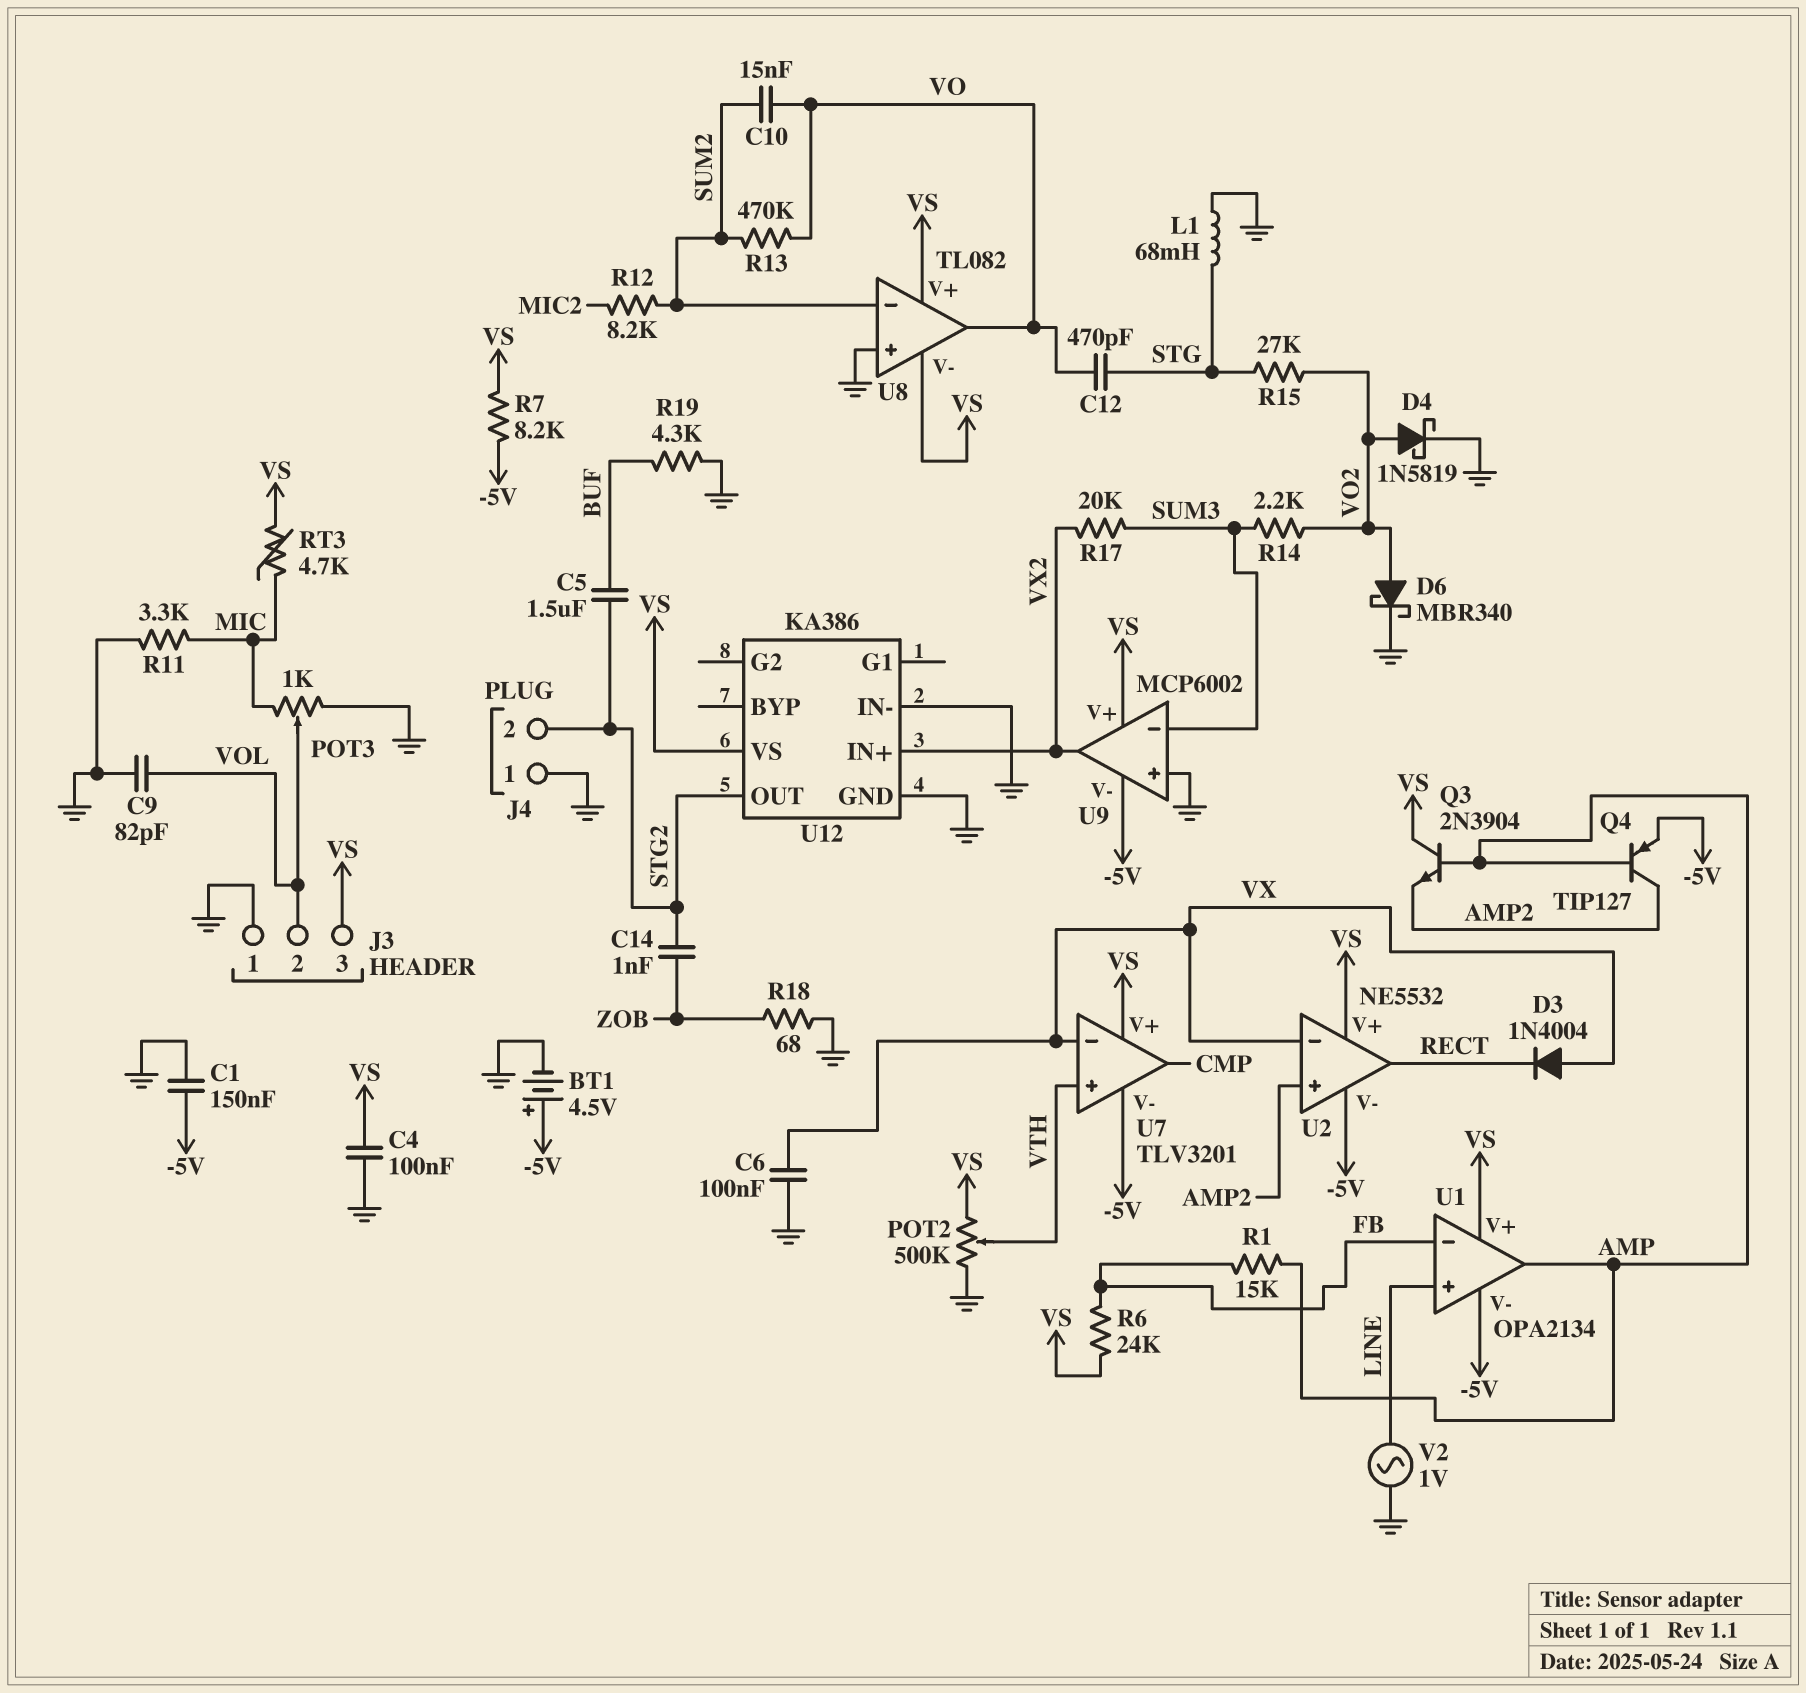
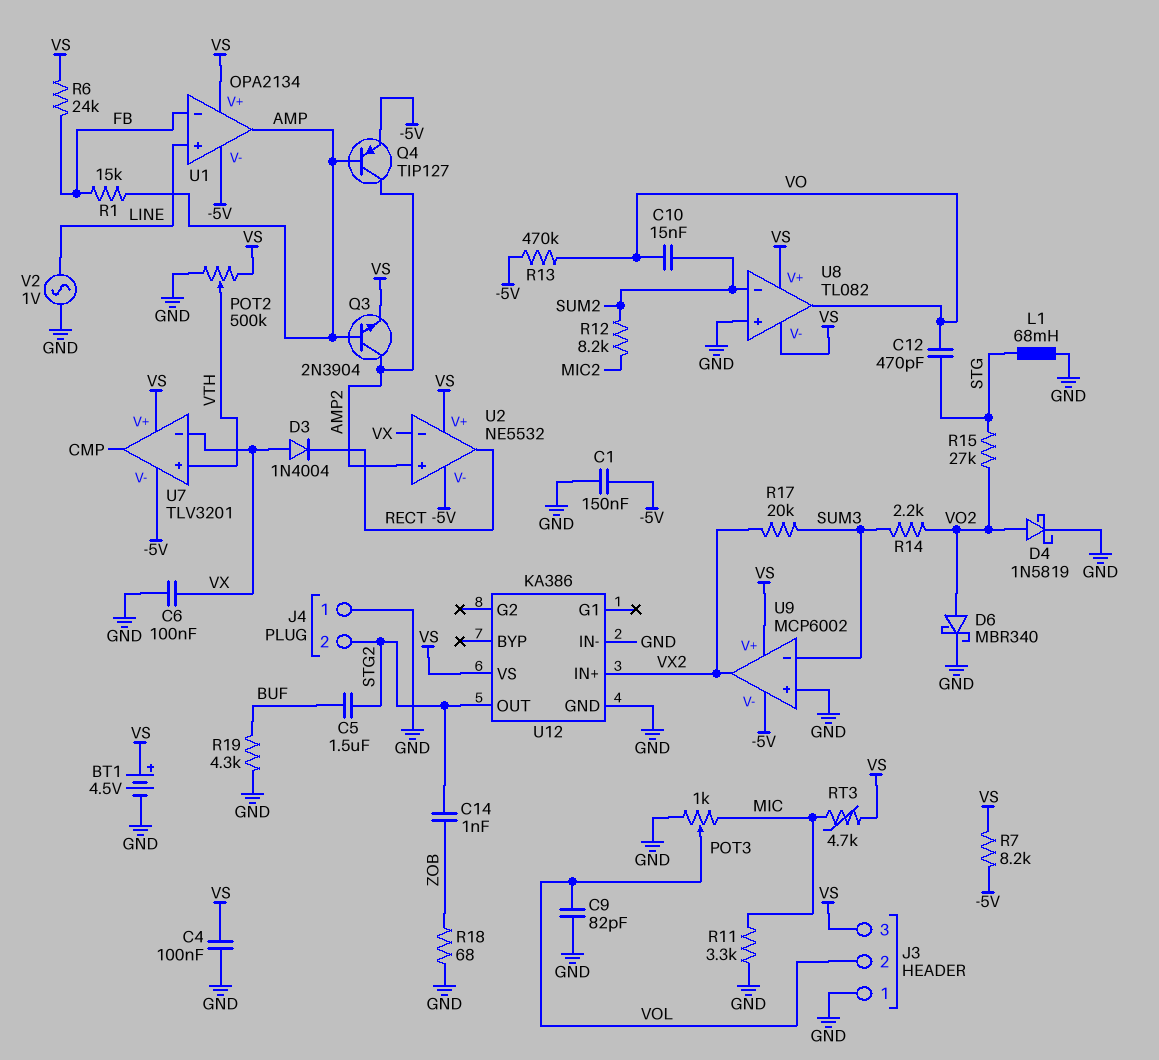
BT1: 4.5V (plus -5V, minus GND) -> 4.5V (plus VS, minus GND)
Q3: NPN 2N3904 (B AMP, C VS, E AMP2) -> NPN 2N3904 (B AMP, C AMP2, E VS)
R13: 470k (SUM2, VO) -> 470k (-5V, VO)

